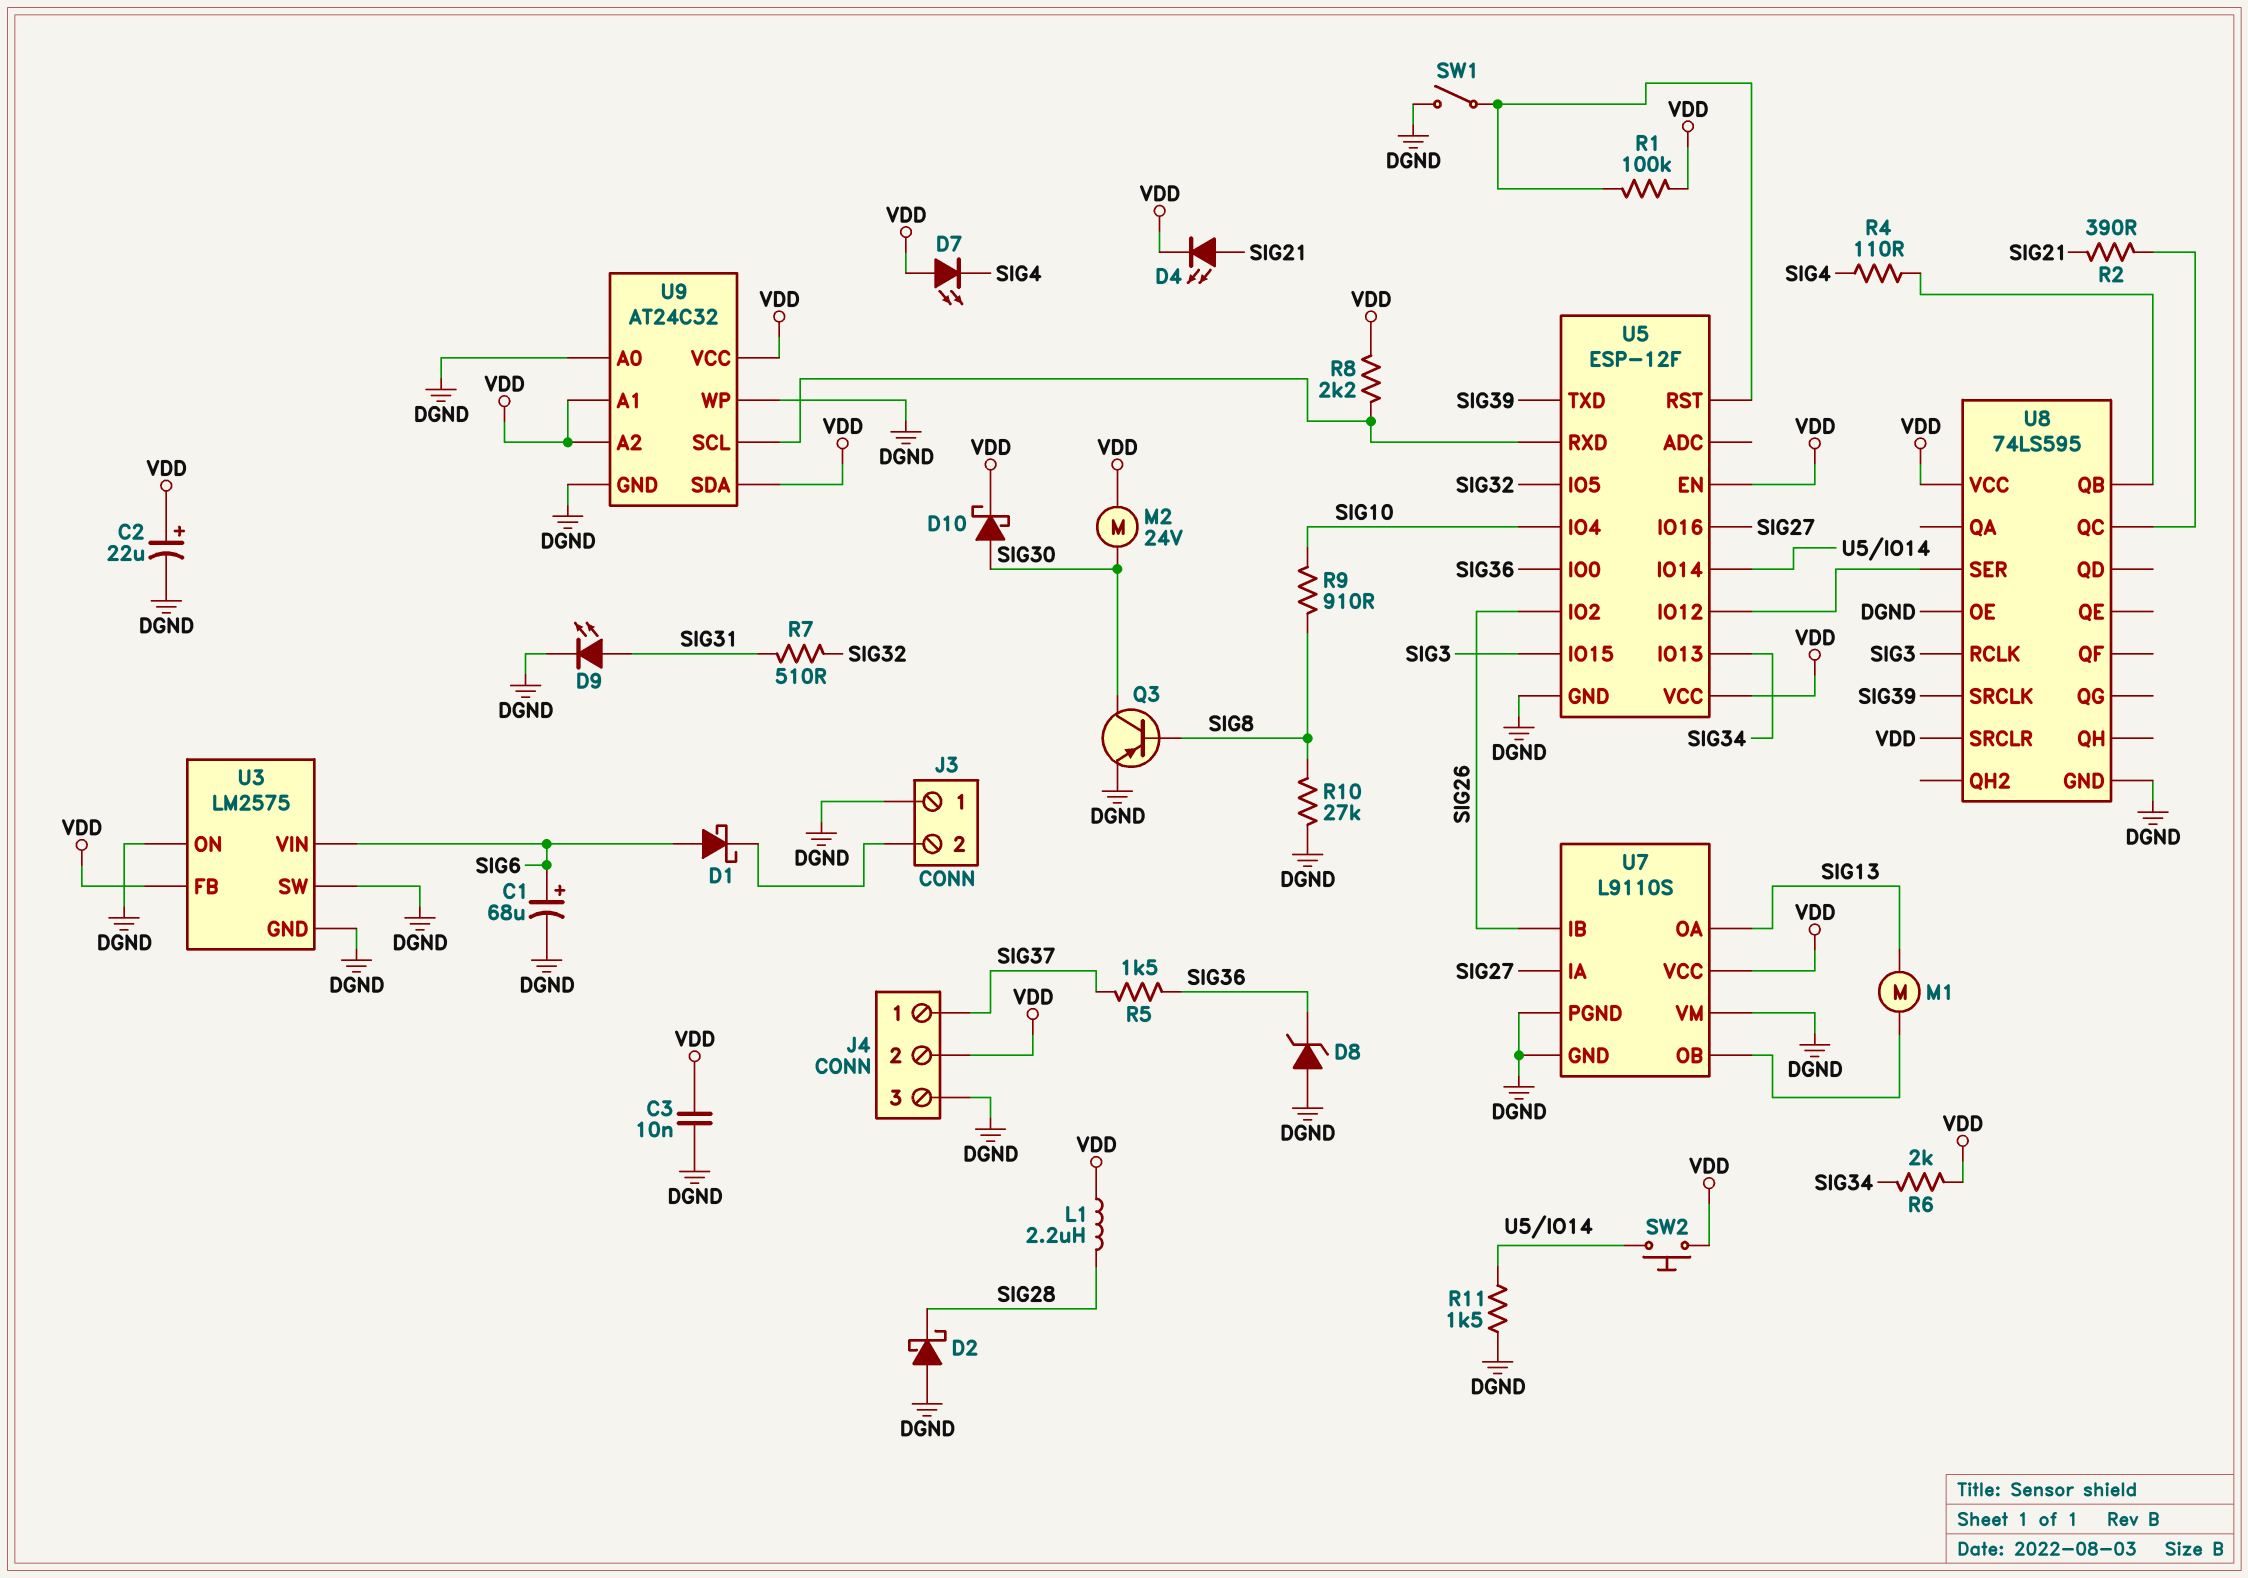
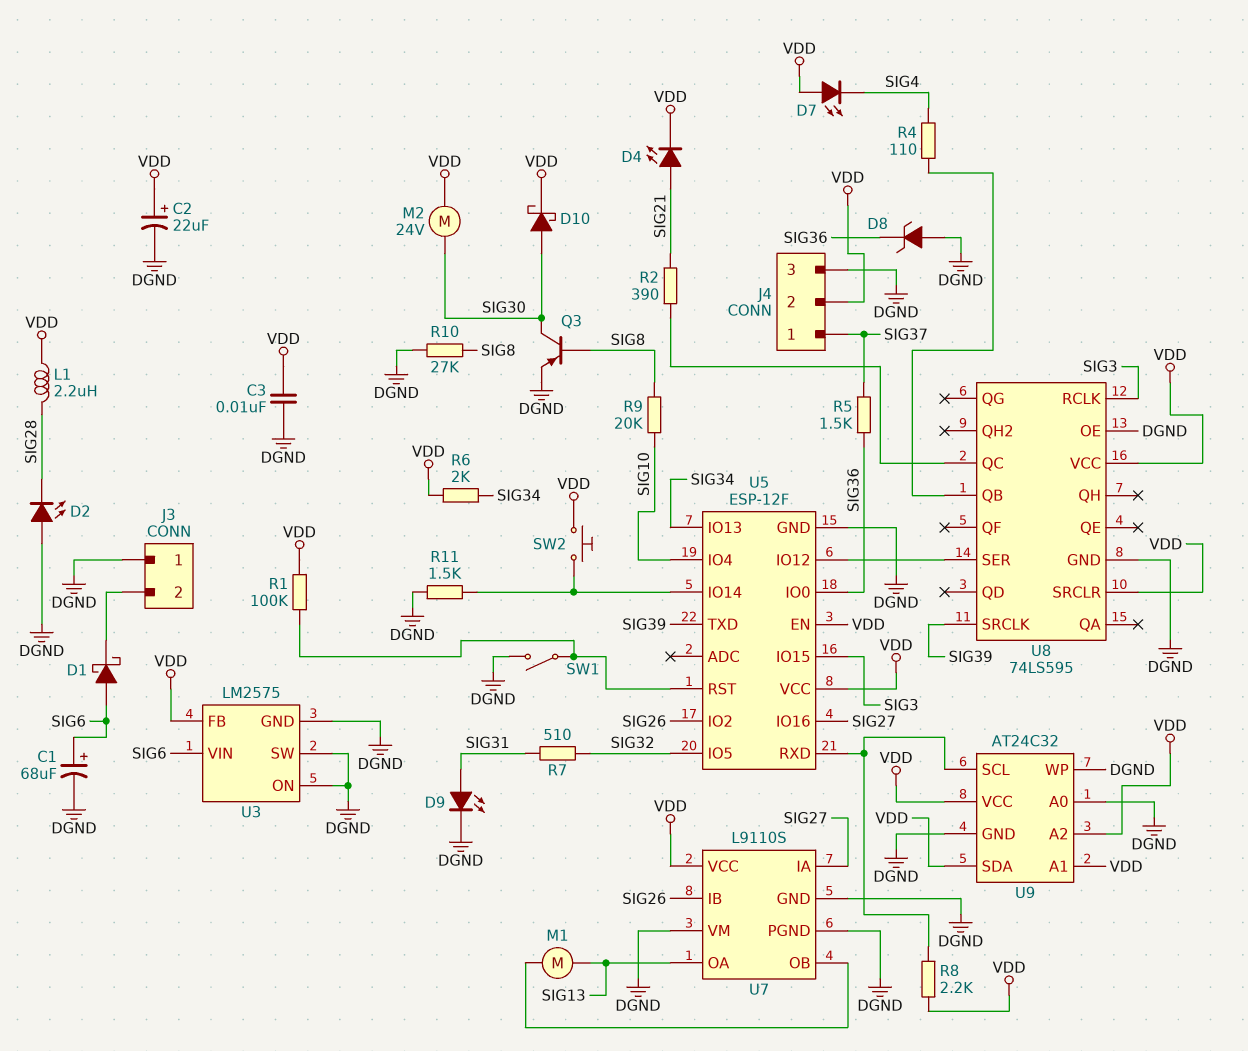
D2: schottky (A DGND, K SIG28) -> LED (A DGND, K SIG28)
R9: 910 (SIG8, SIG10) -> 20k (SIG8, SIG10)

